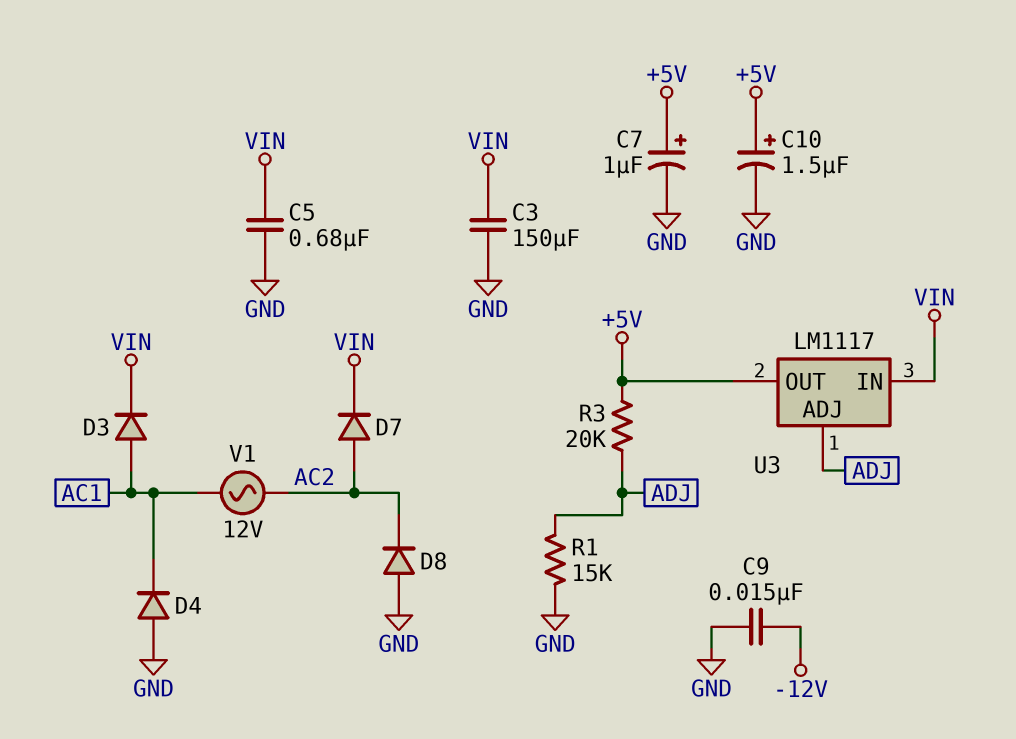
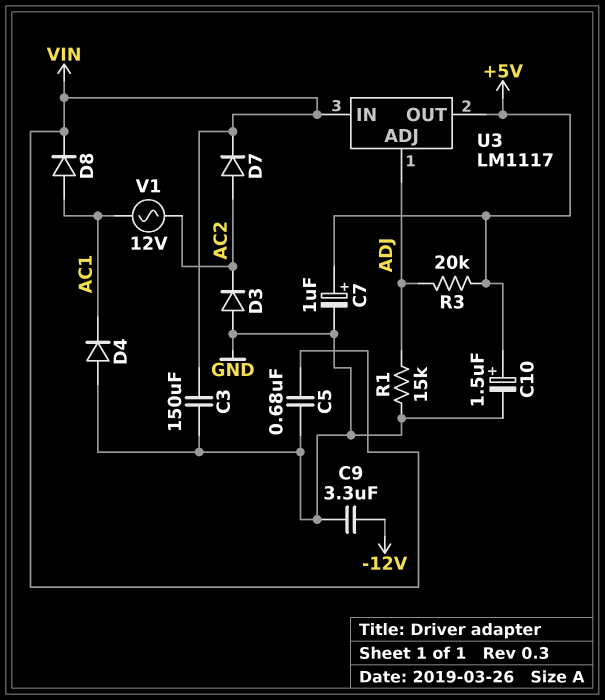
C9: 15nF (-12V, GND) -> 3.3uF (-12V, GND)
D3: diode (A AC1, K VIN) -> diode (A GND, K AC2)
D8: diode (A GND, K AC2) -> diode (A AC1, K VIN)

